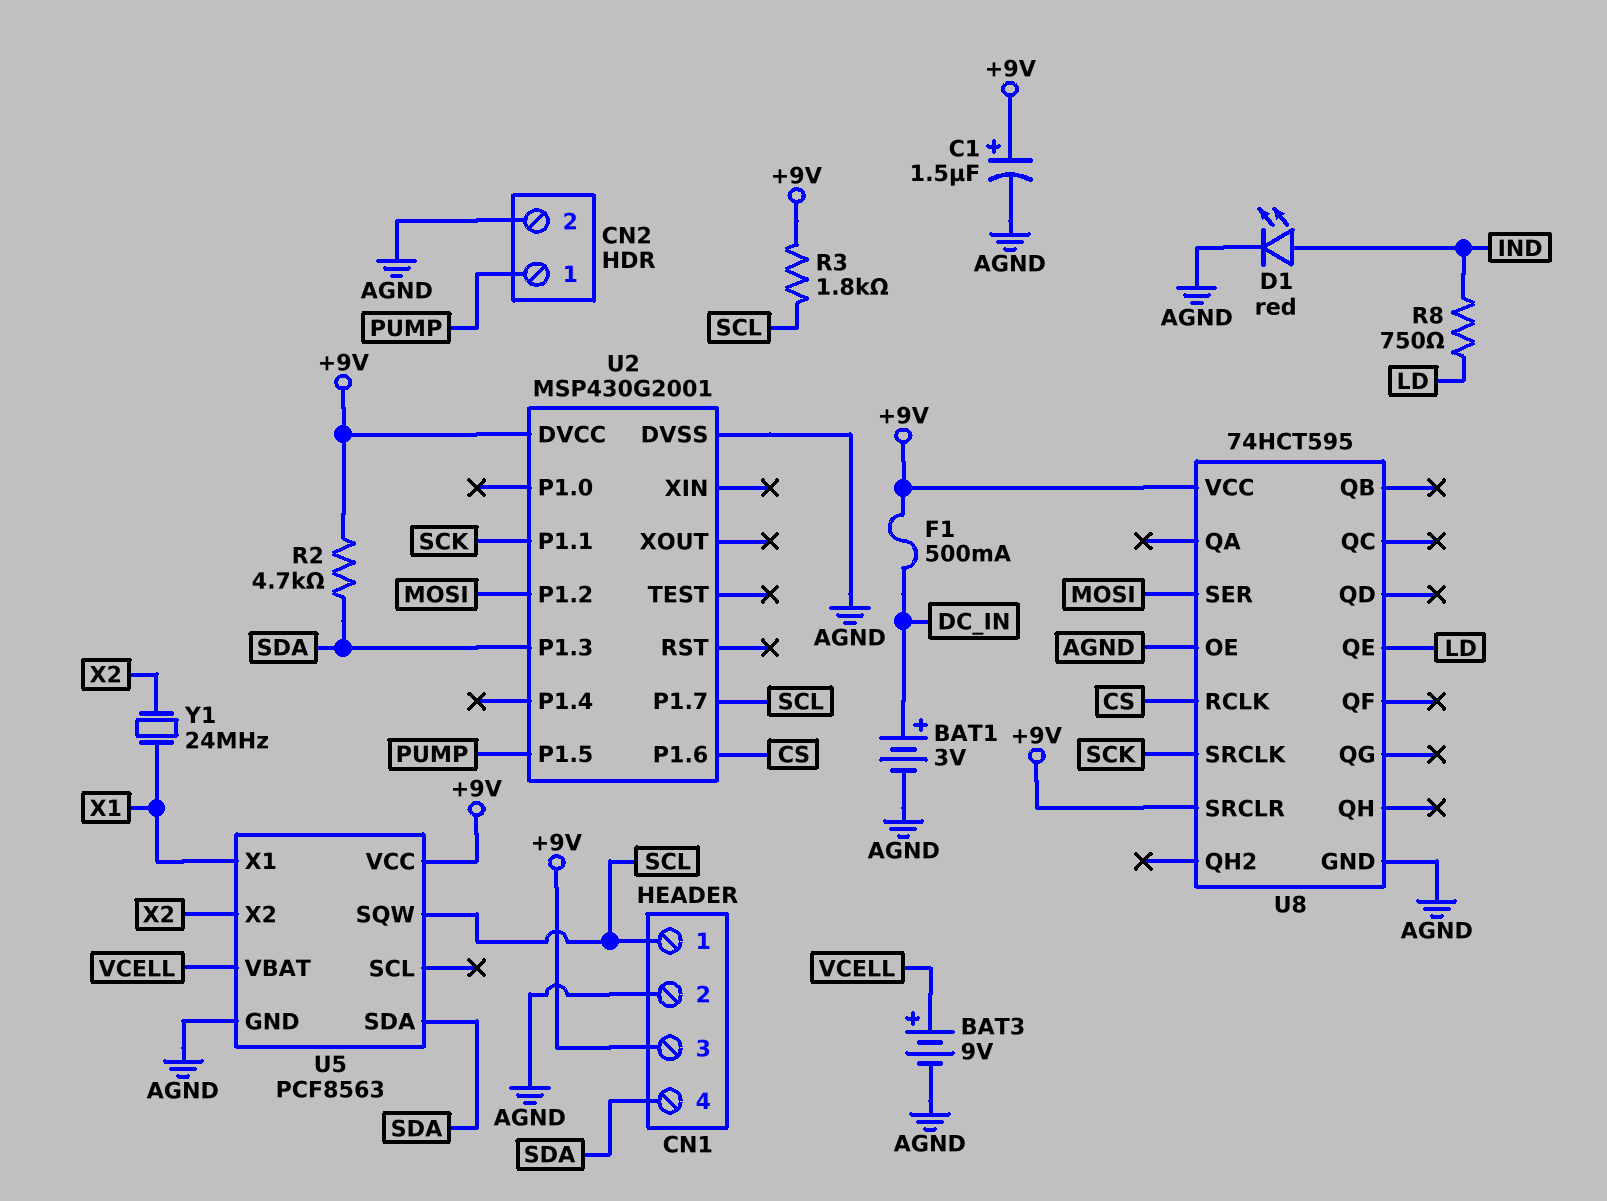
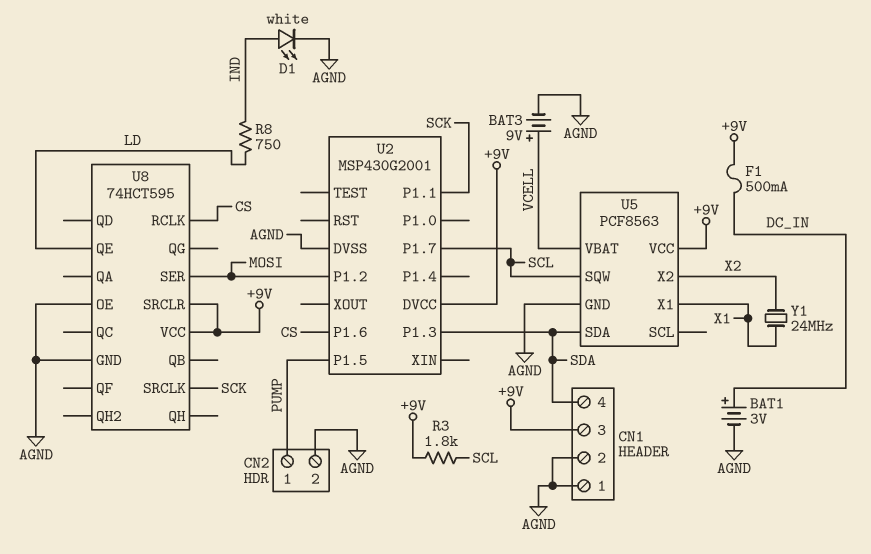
C1: 1.5uF (plus +9V, minus AGND) -> none
CN1 pin 1: SCL -> AGND
D1: LED red (A IND, K AGND) -> LED white (A IND, K AGND)
R2: 4.7k (+9V, SDA) -> none

